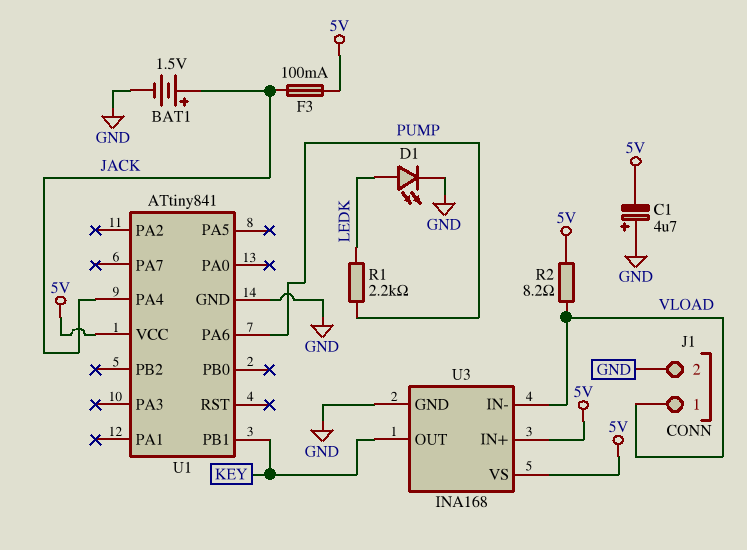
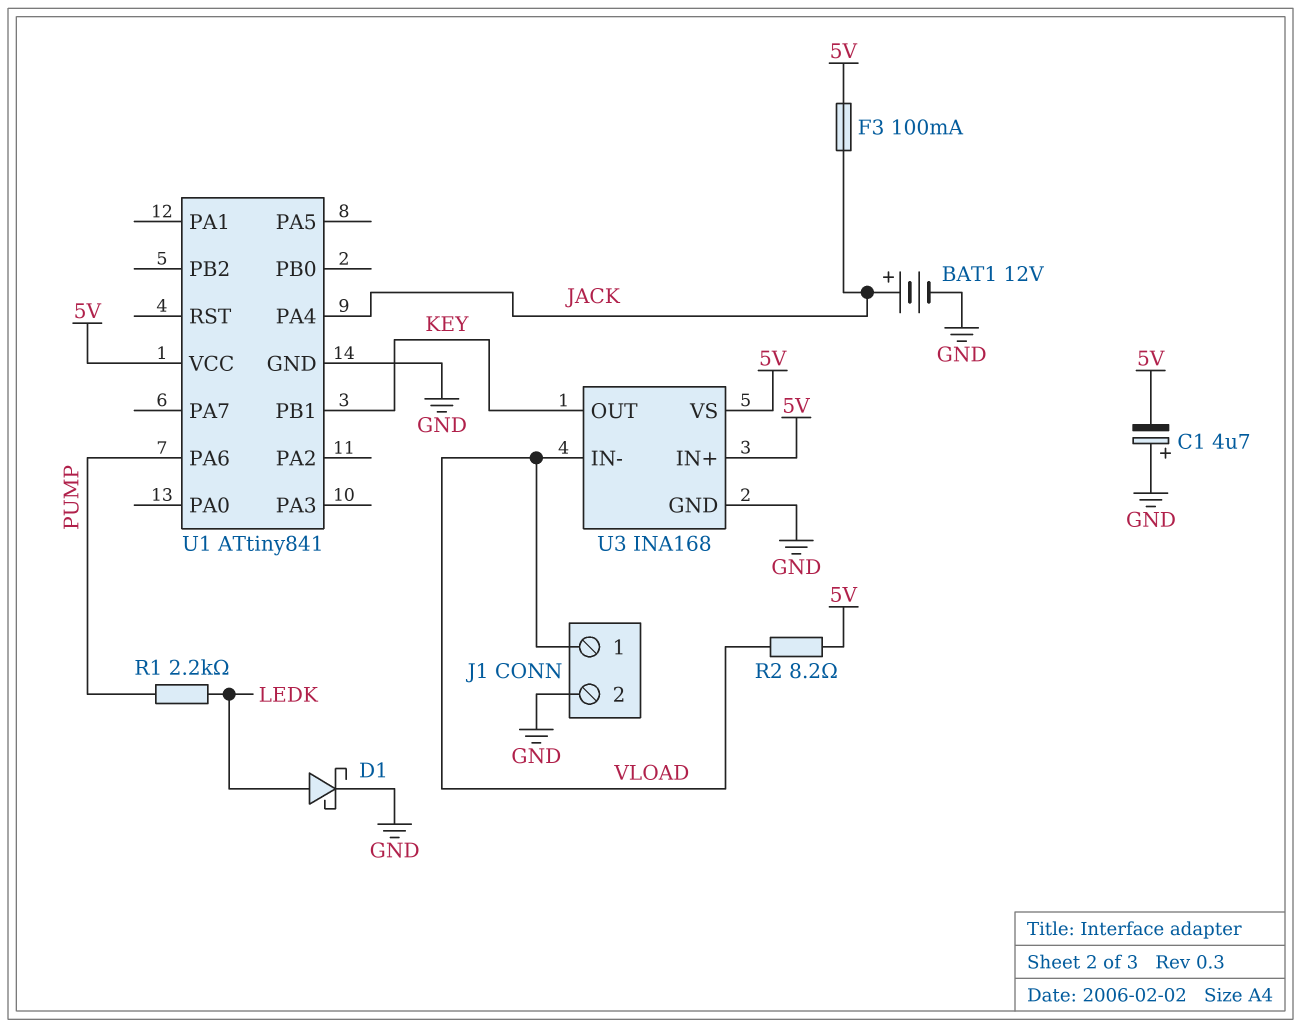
BAT1: 1.5V (plus JACK, minus GND) -> 12V (plus JACK, minus GND)
D1: LED (A LEDK, K GND) -> schottky (A LEDK, K GND)

